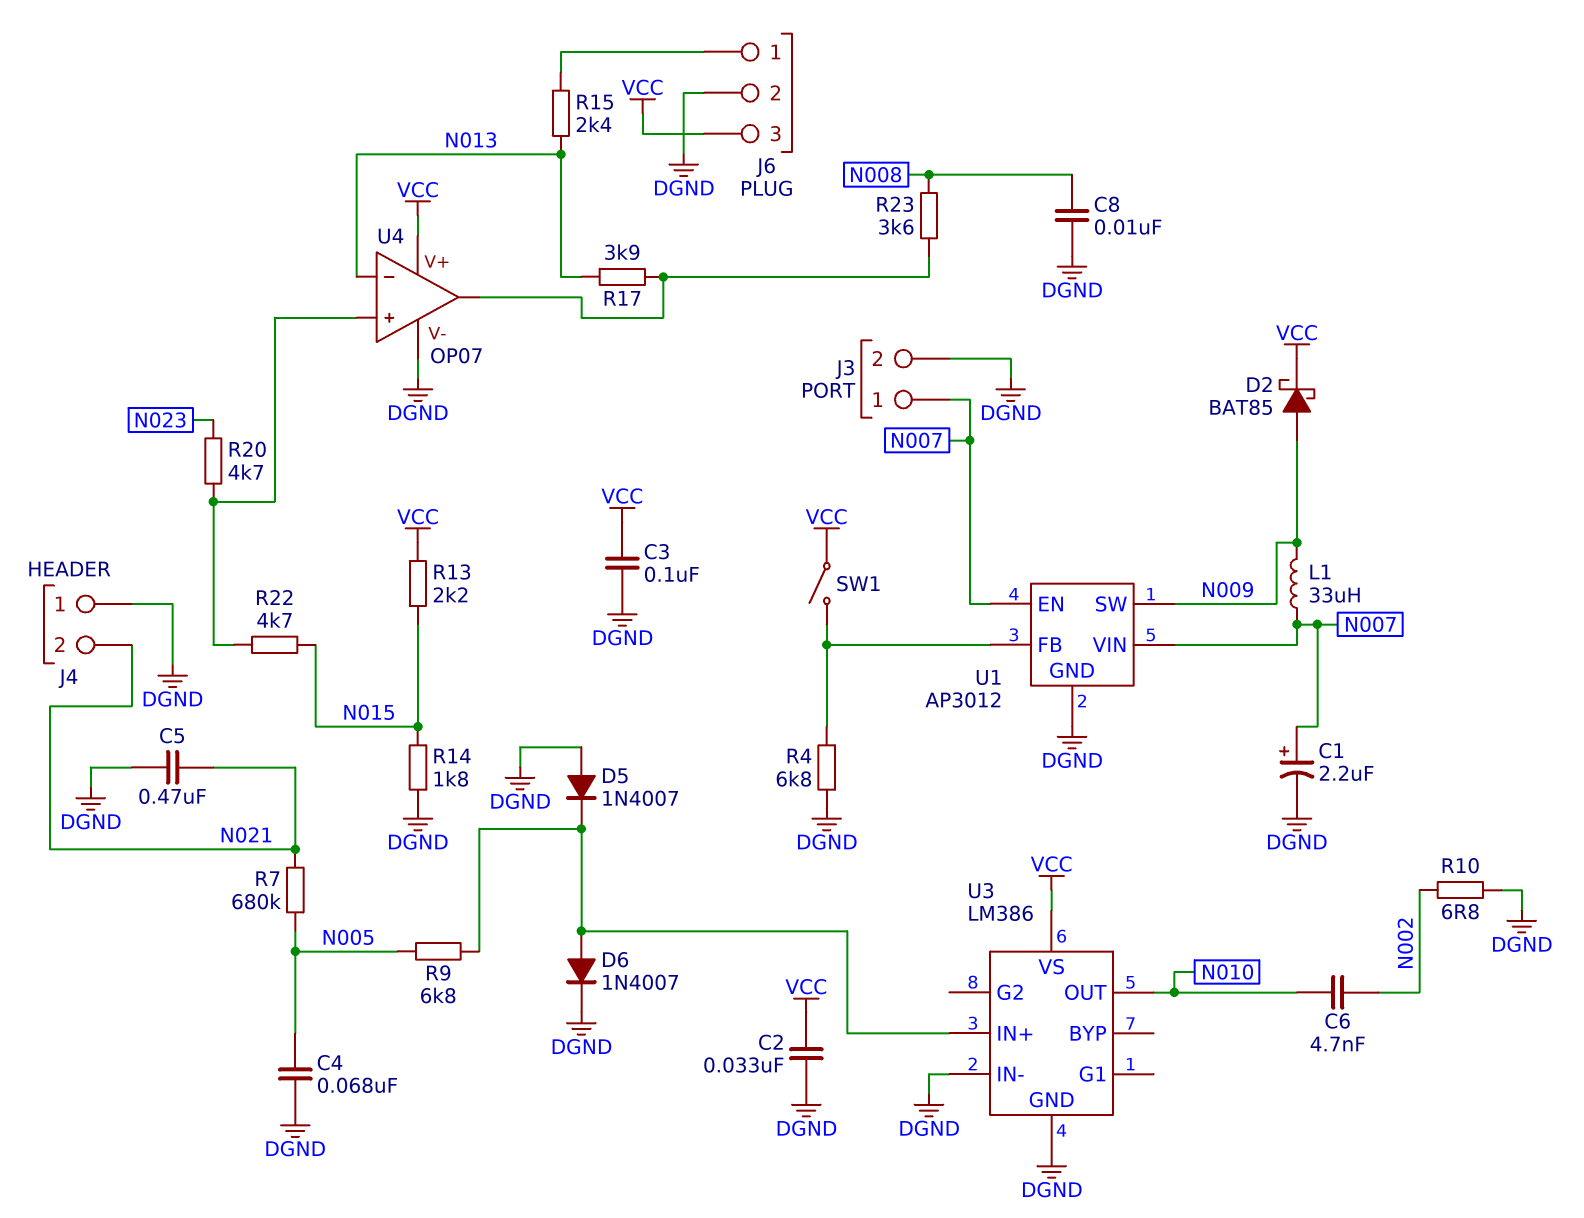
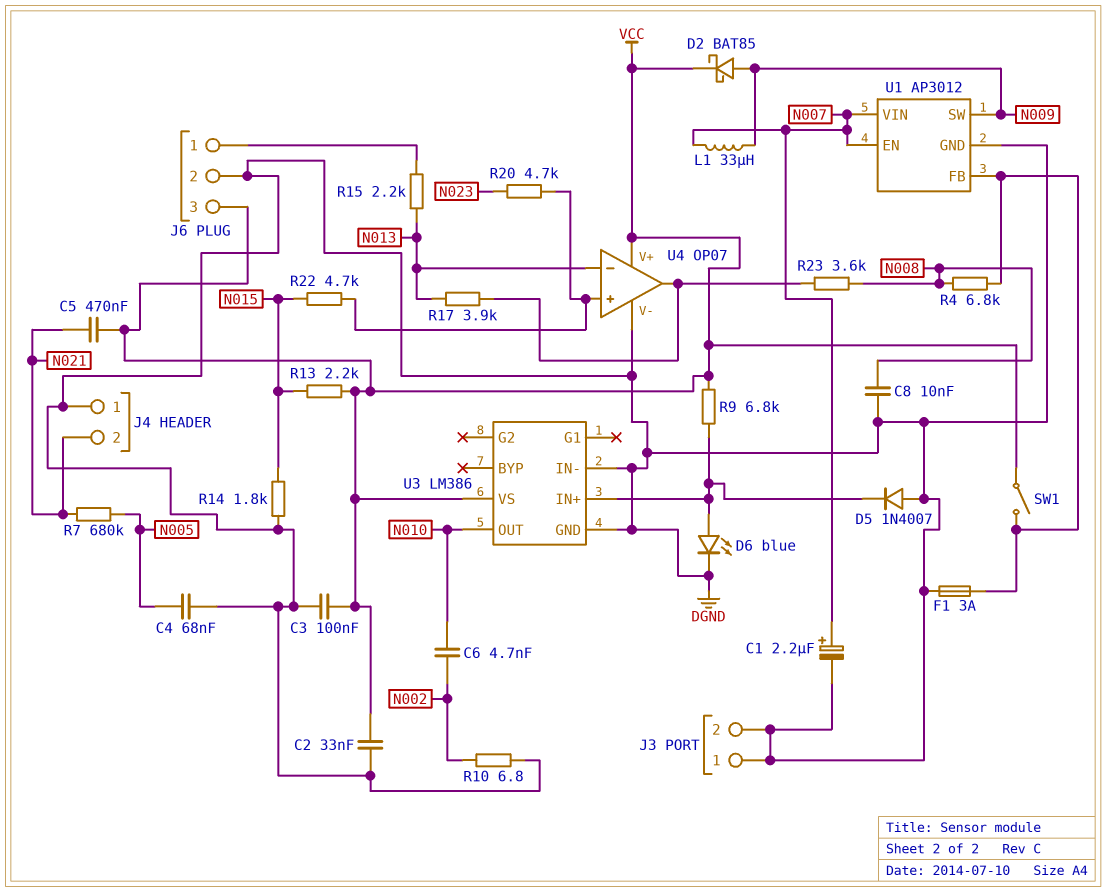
C5: 470nF (DGND, N021) -> 470nF (N021, VCC)
D6: diode 1N4007 (A U3/IN+, K DGND) -> LED blue (A U3/IN+, K DGND)
F1: none -> 3A (DGND, U1/FB)
J3 pin 1: N007 -> DGND
R4: 6.8k (DGND, U1/FB) -> 6.8k (N008, U1/FB)
R9: 6.8k (N005, U3/IN+) -> 6.8k (U3/IN+, VCC)
R15: 2.4k (J6/1, N013) -> 2.2k (J6/1, N013)

